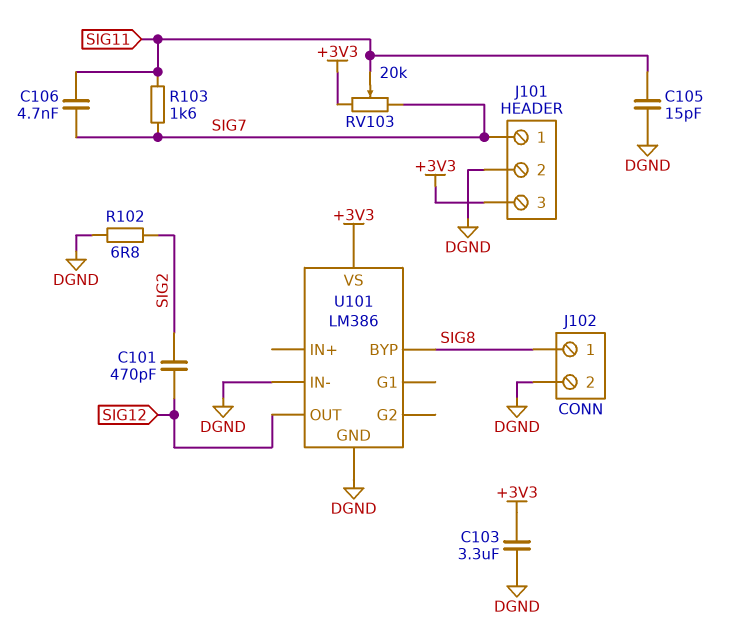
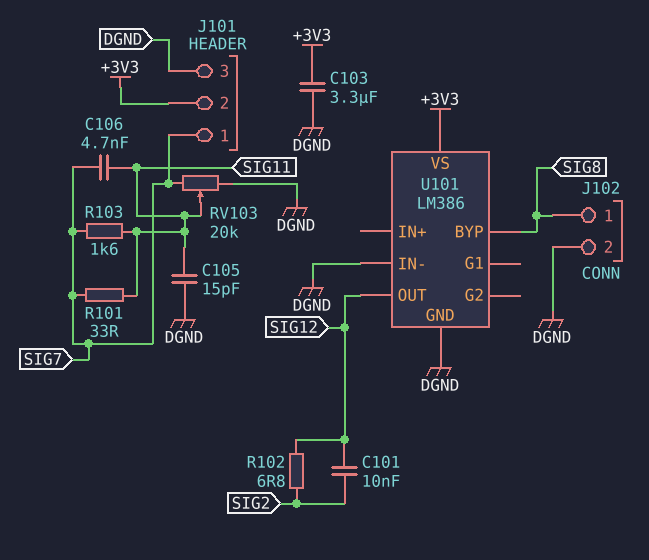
C101: 470pF (SIG2, SIG12) -> 10nF (SIG2, SIG12)
J101 pin 2: DGND -> +3V3
J101 pin 3: +3V3 -> DGND
R101: none -> 33 (SIG7, SIG11)
R102: 6.8 (DGND, SIG2) -> 6.8 (SIG2, SIG12)
RV103: 20k (+3V3, SIG7, wiper SIG11) -> 20k (DGND, SIG7, wiper SIG11)

